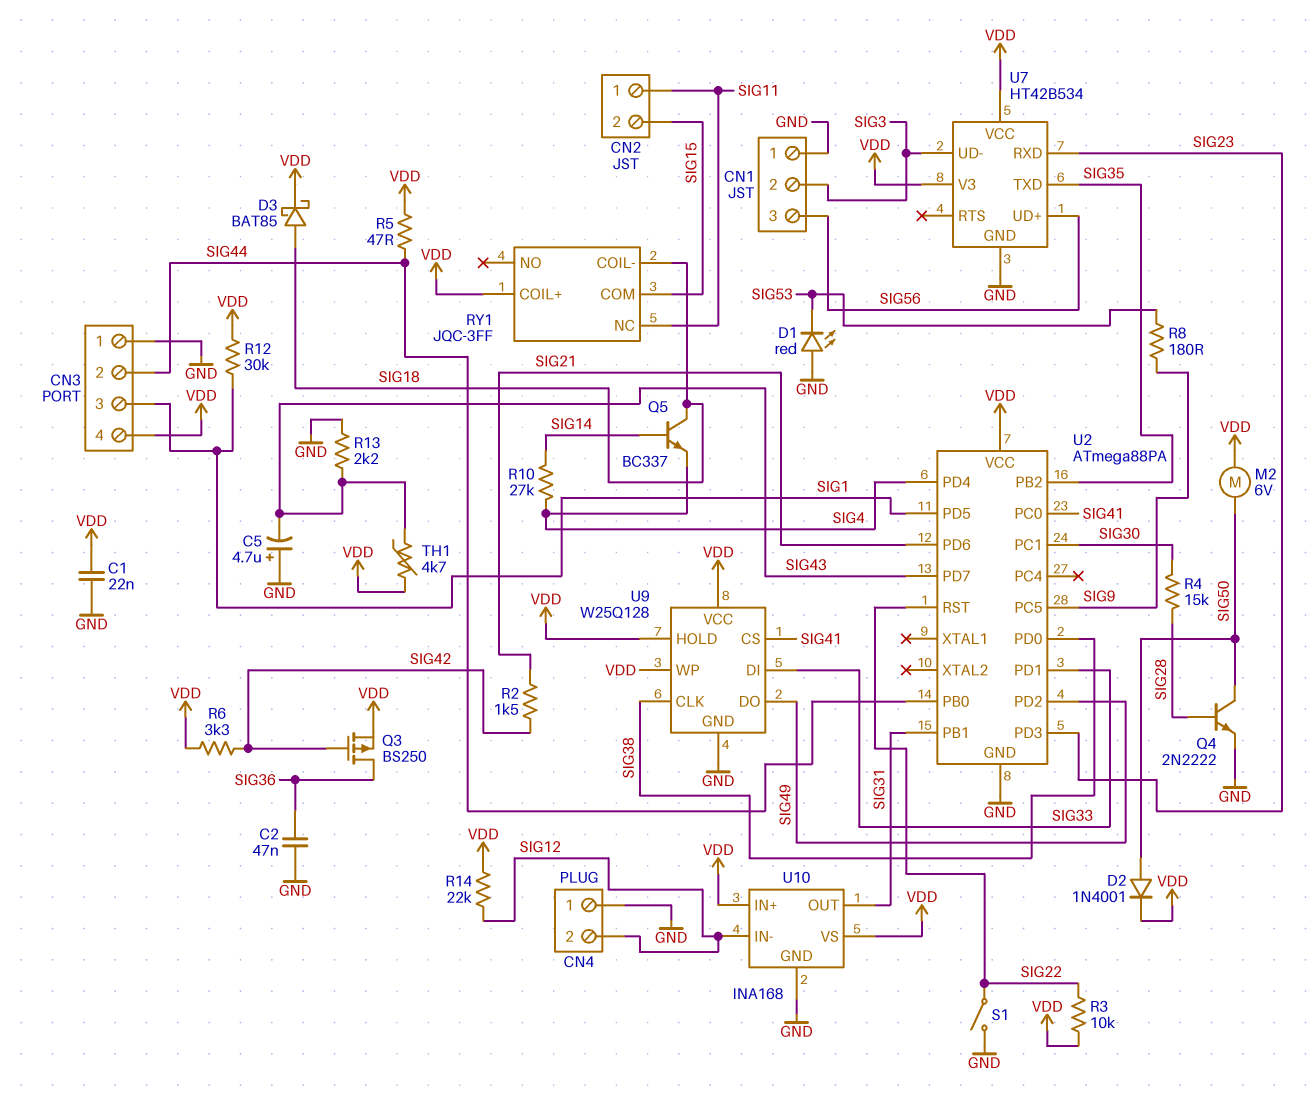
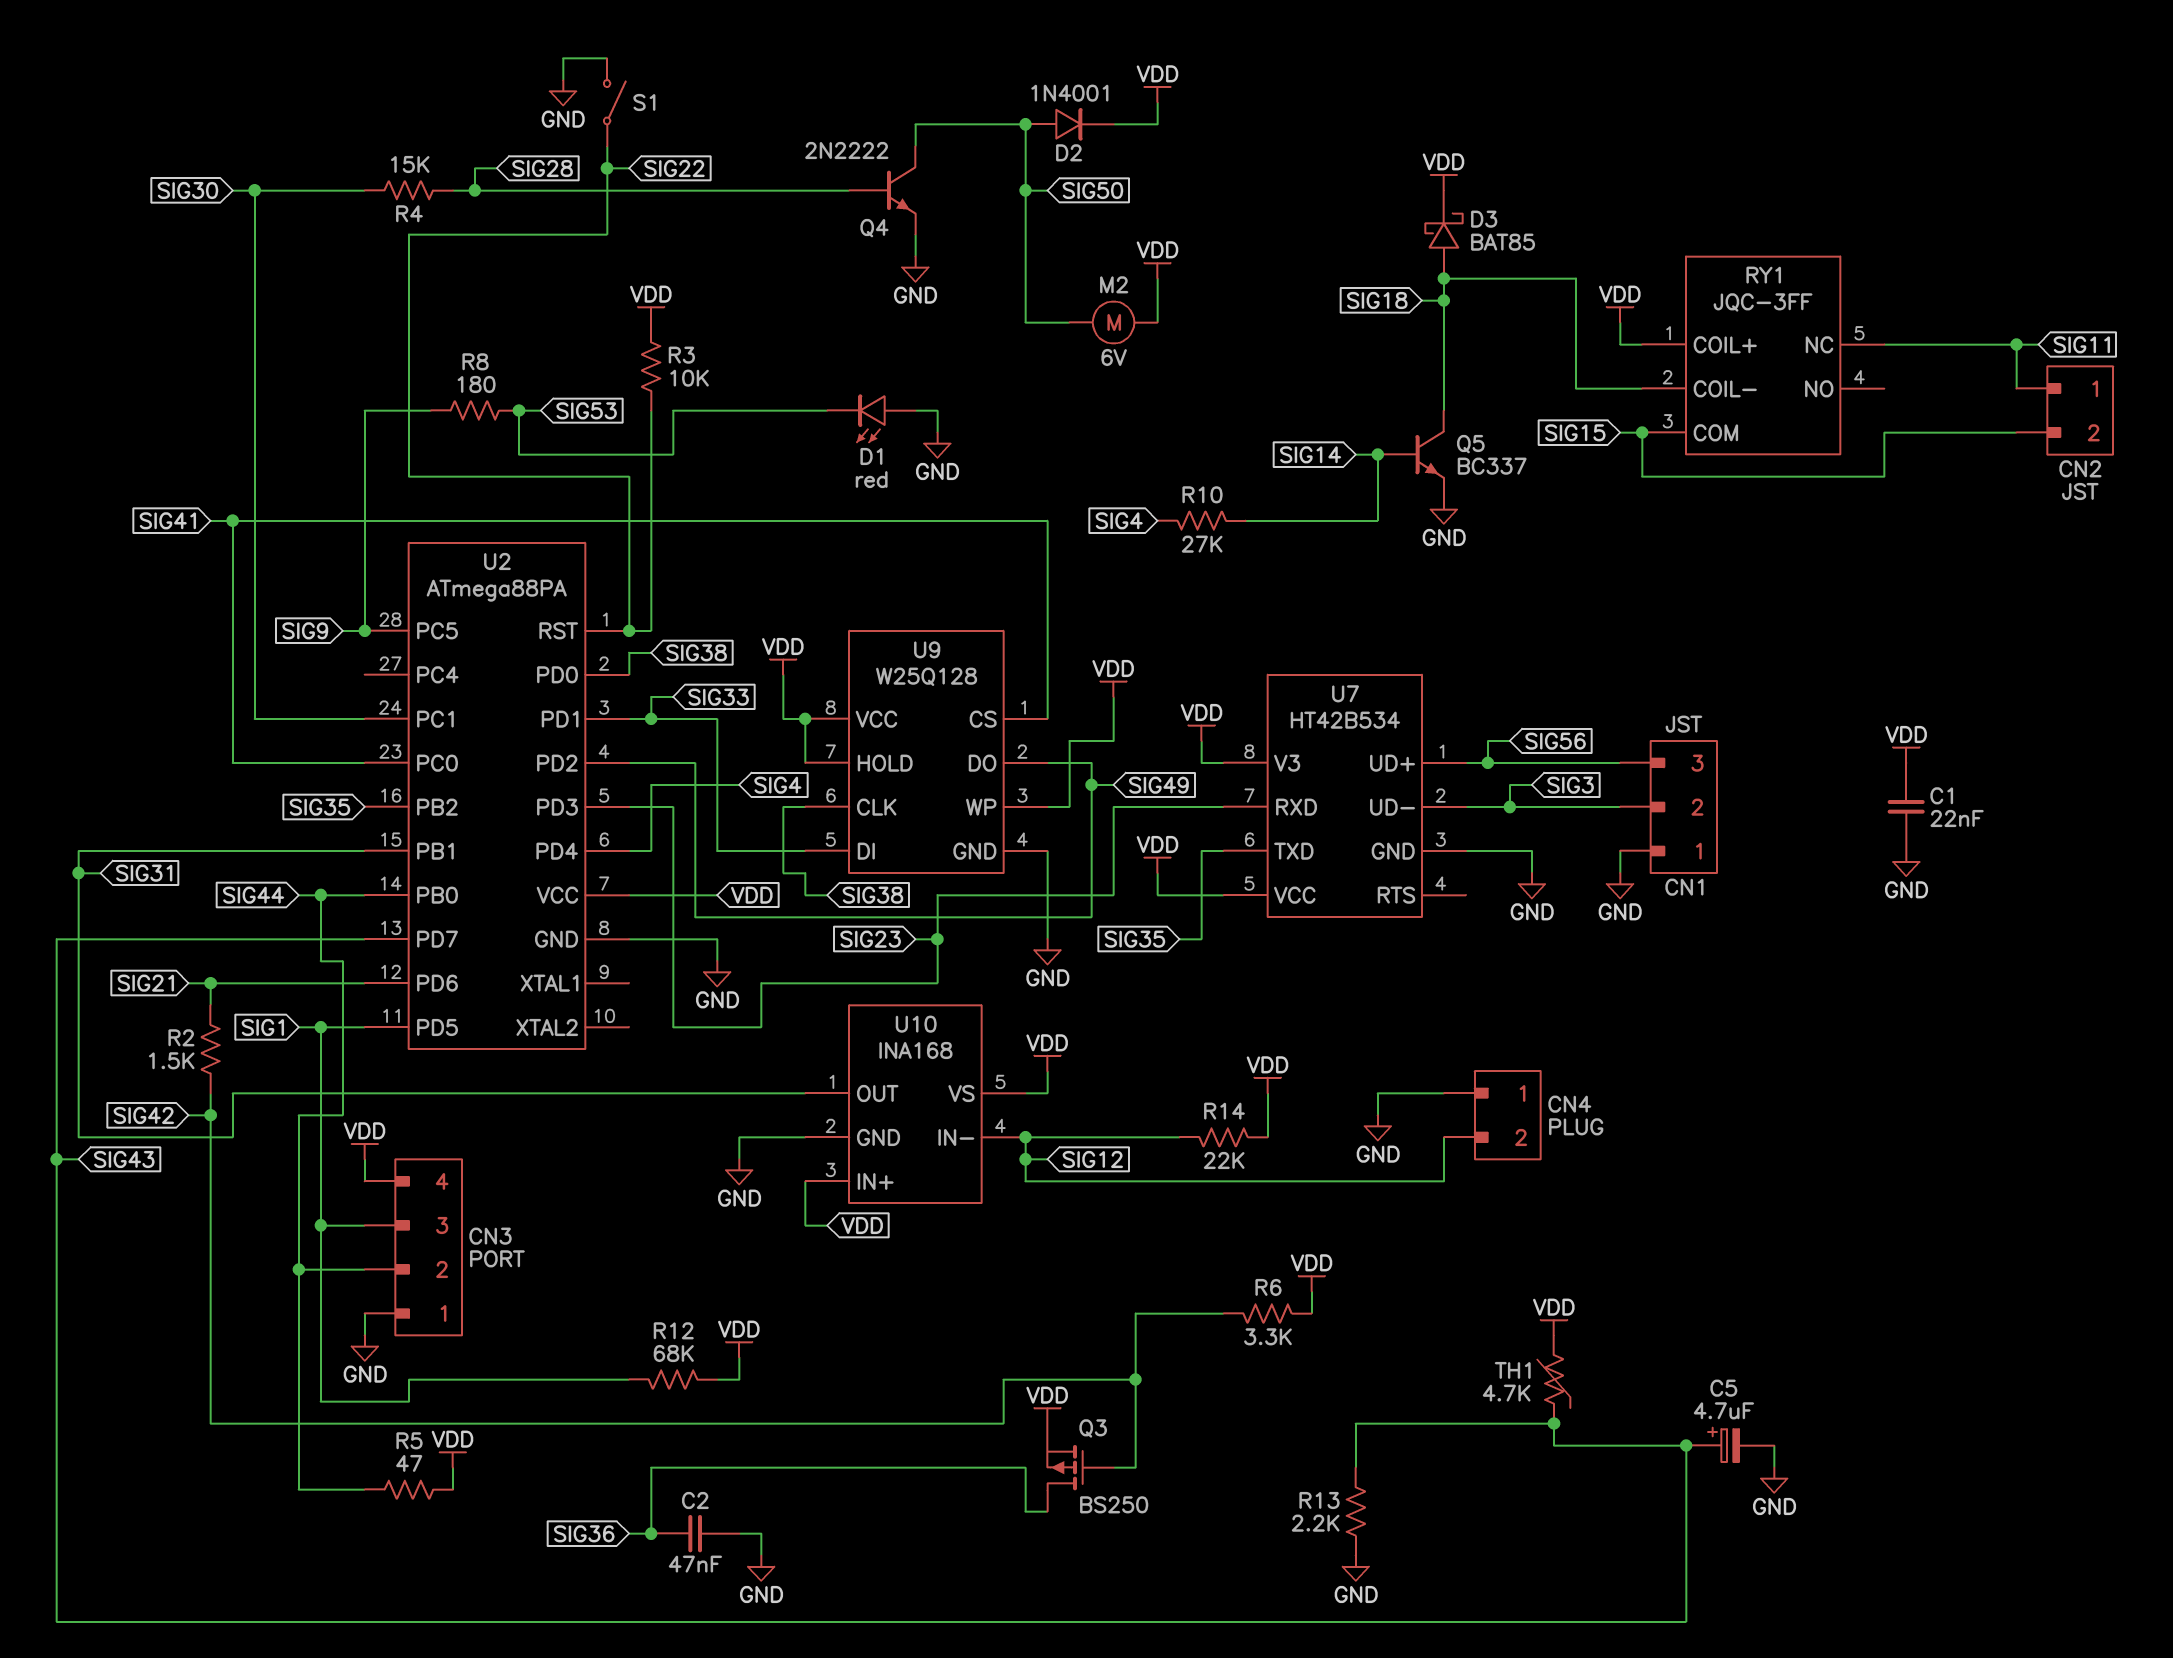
C5: 4.7uF (plus GND, minus SIG43) -> 4.7uF (plus SIG43, minus GND)
Q5: NPN BC337 (B SIG14, C SIG18, E SIG4) -> NPN BC337 (B SIG14, C SIG18, E GND)
R12: 30k (SIG1, VDD) -> 68k (SIG1, VDD)

